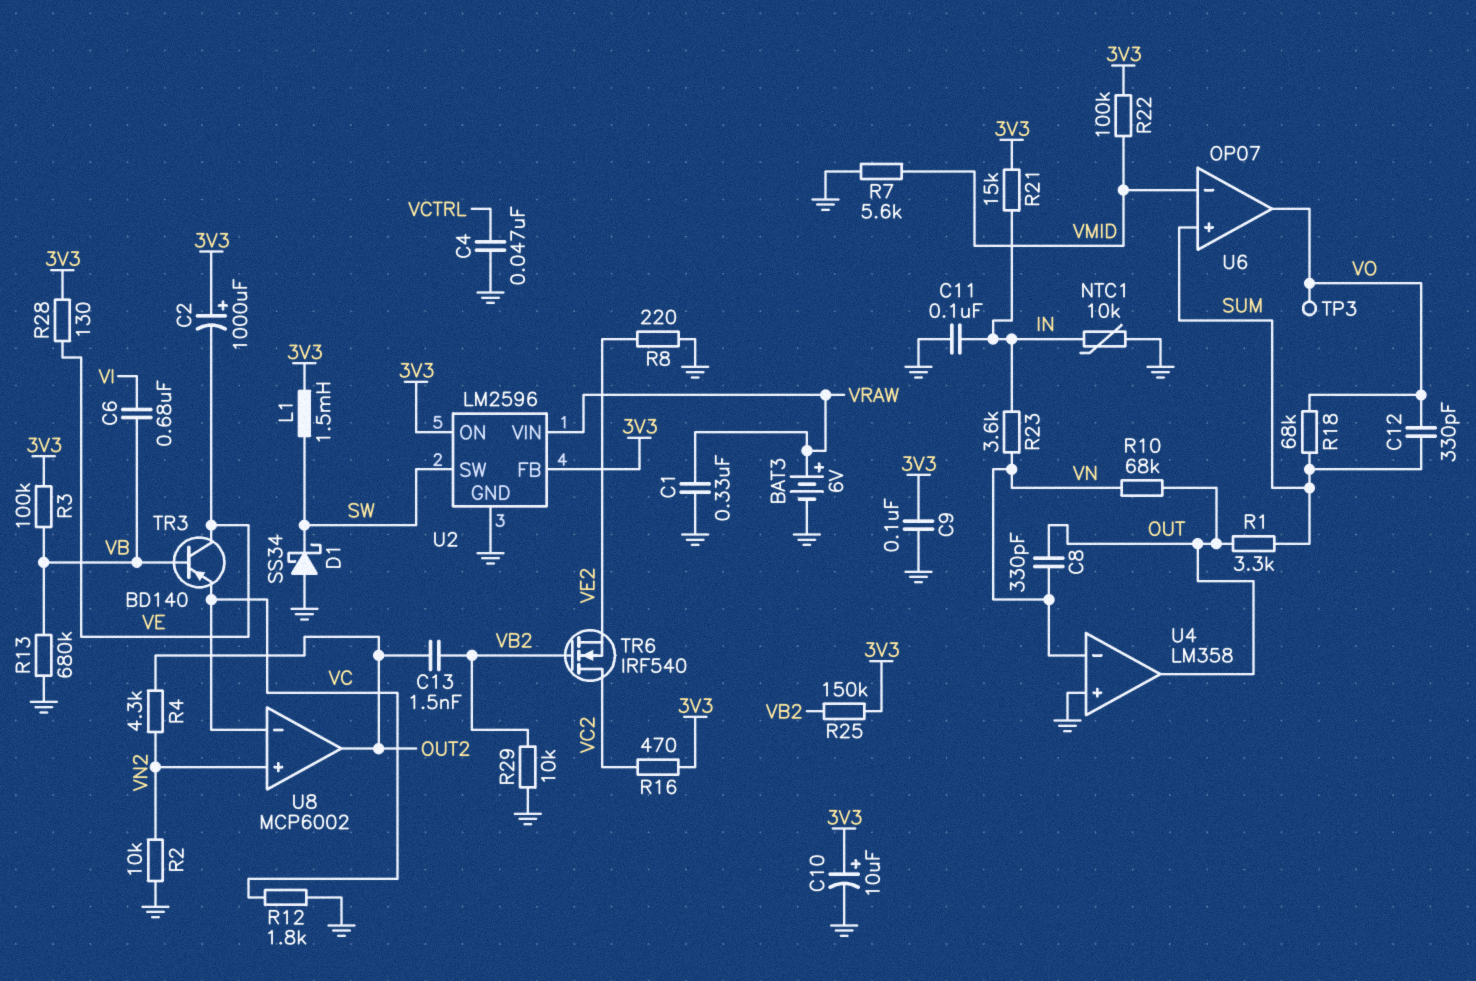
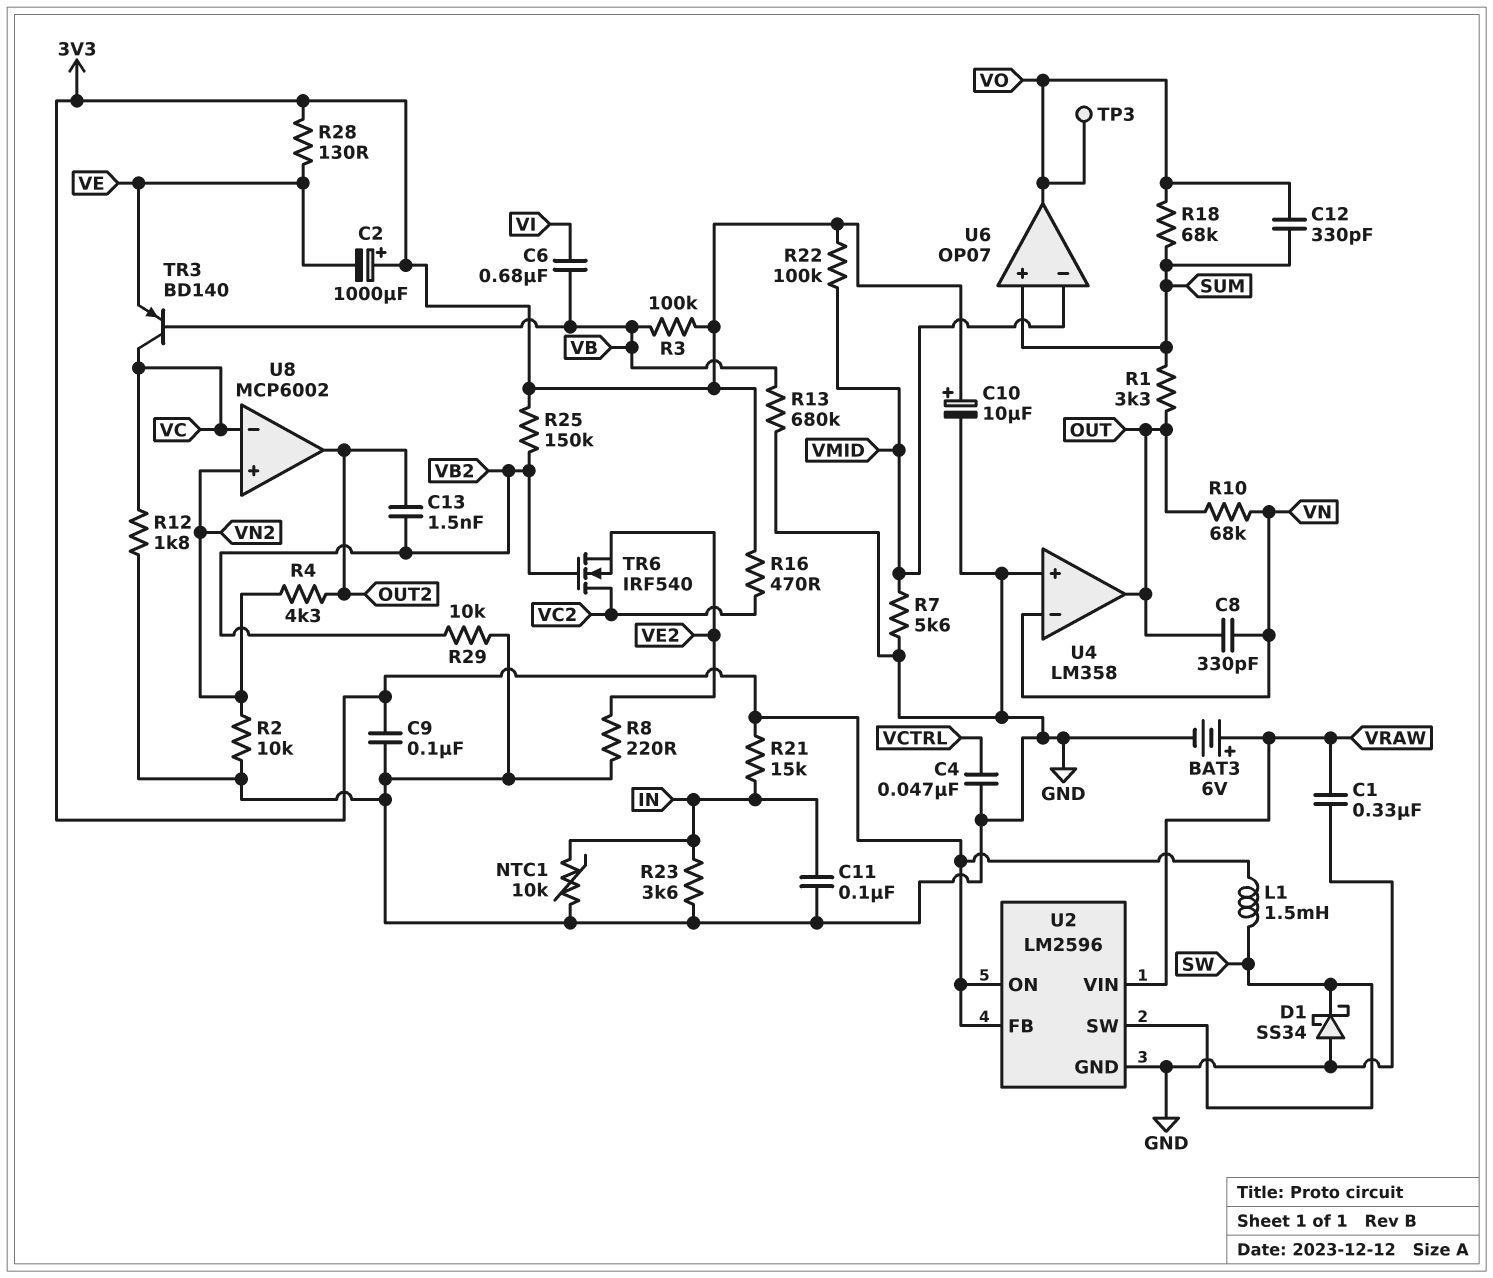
R23: 3.6k (IN, VN) -> 3.6k (GND, IN)
TR3: PNP BD140 (B VB, C VE, E VC) -> PNP BD140 (B VB, C VC, E VE)

